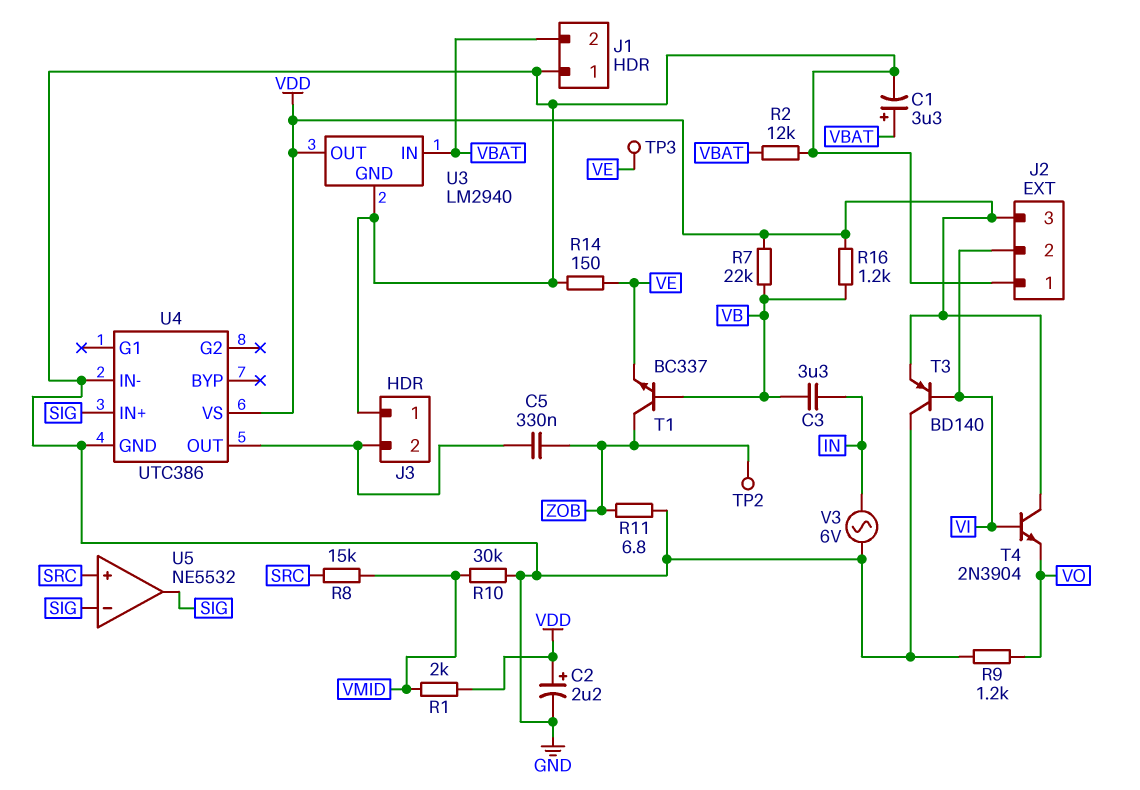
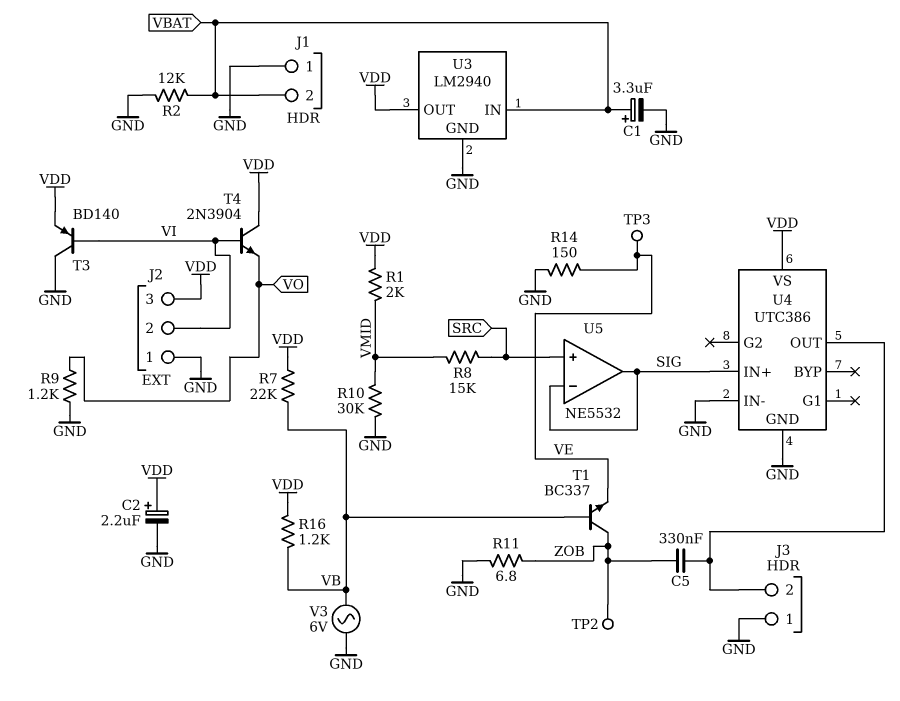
C3: 3.3uF (IN, VB) -> none
V3: AC 6V (GND, IN) -> AC 6V (GND, VB)

